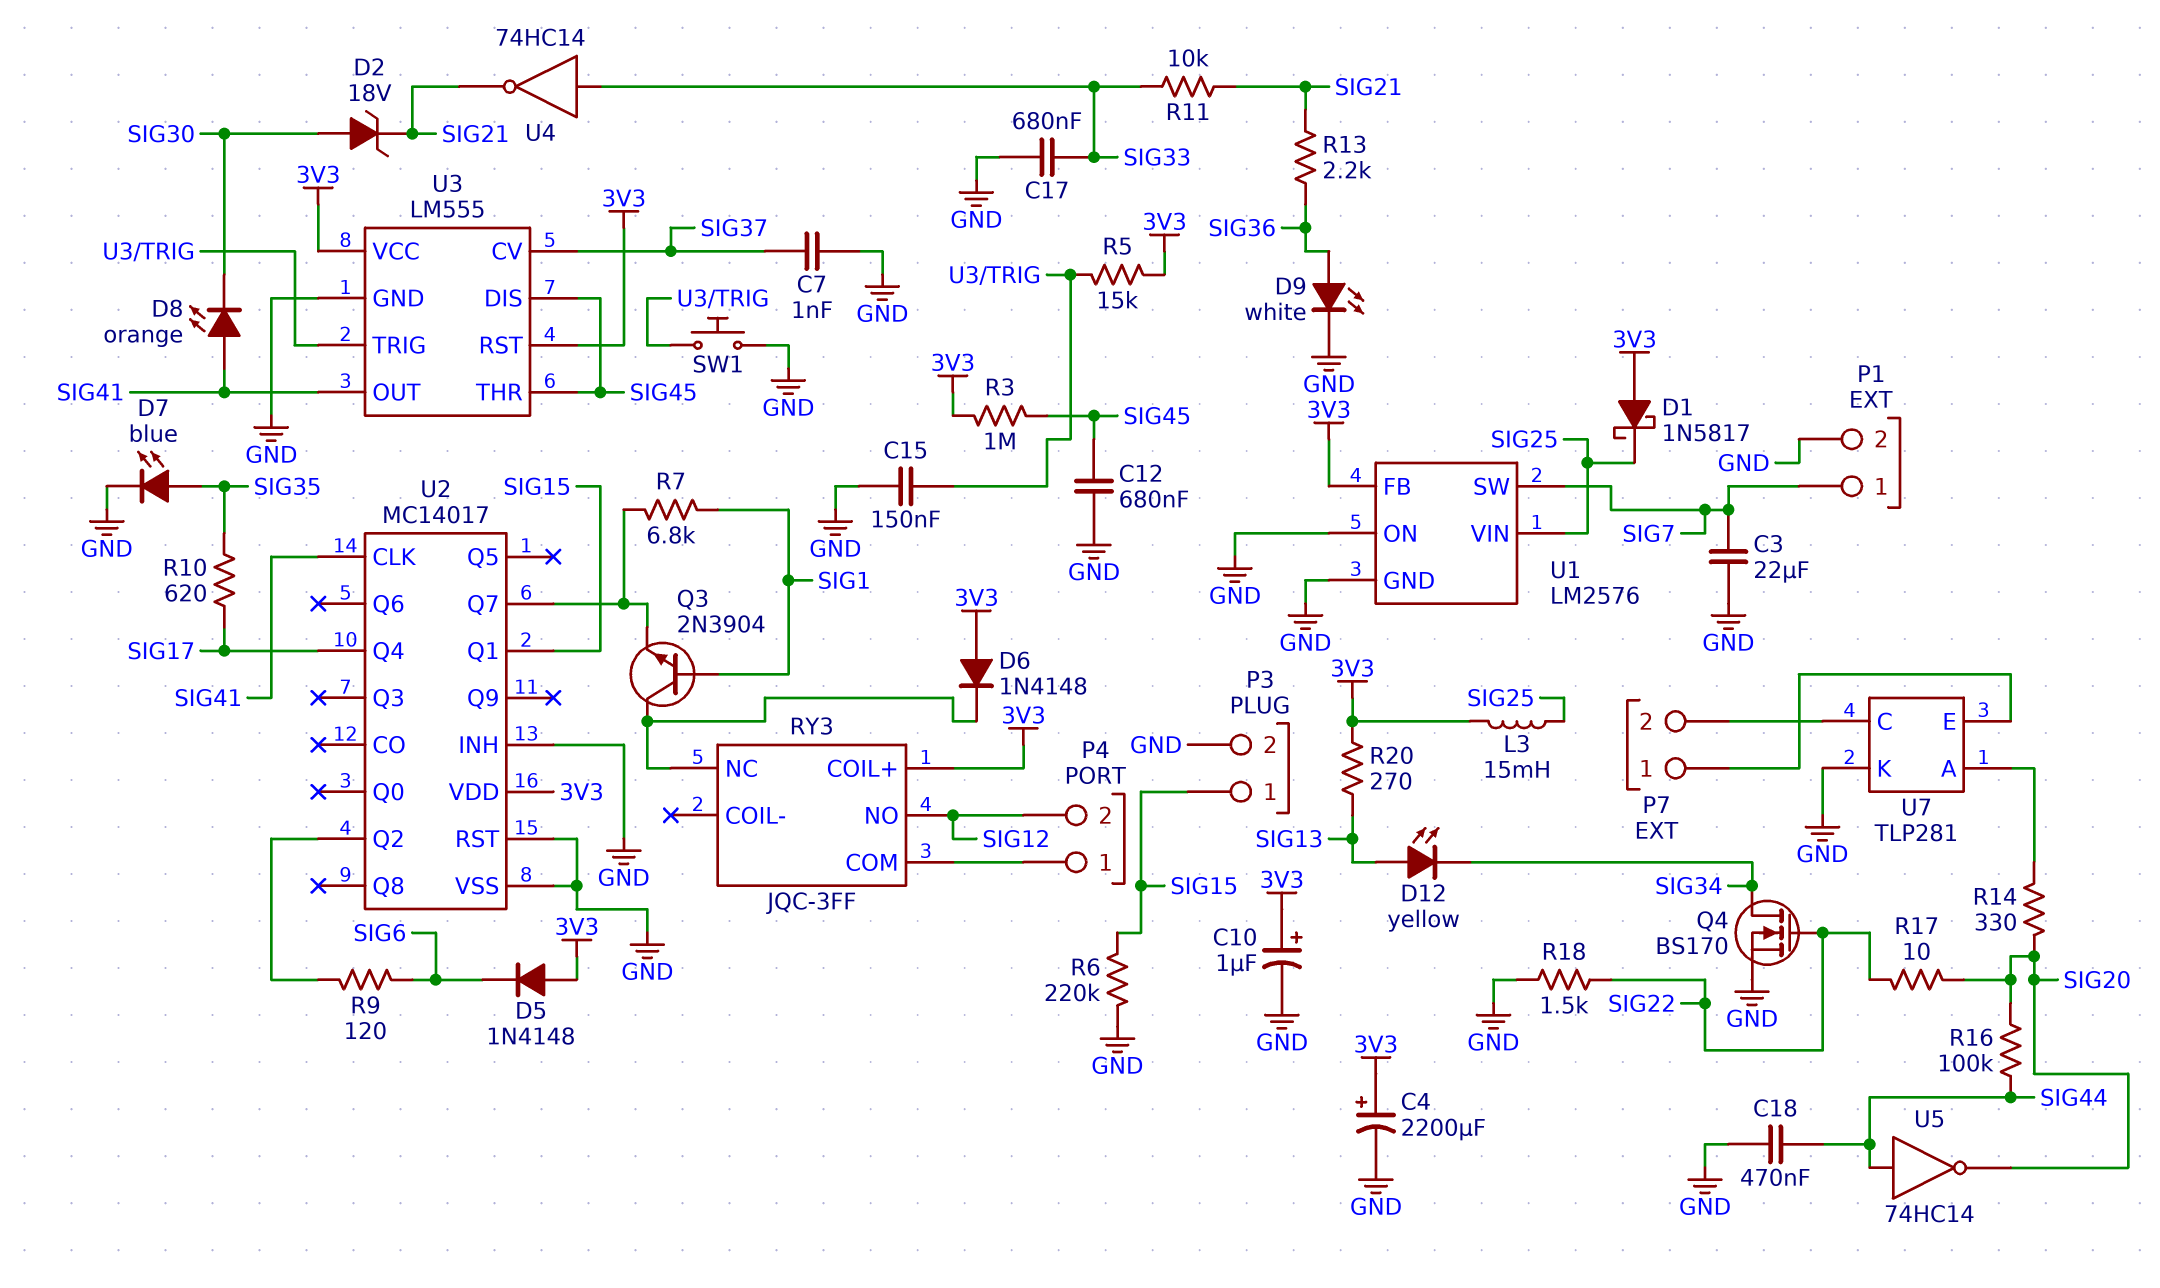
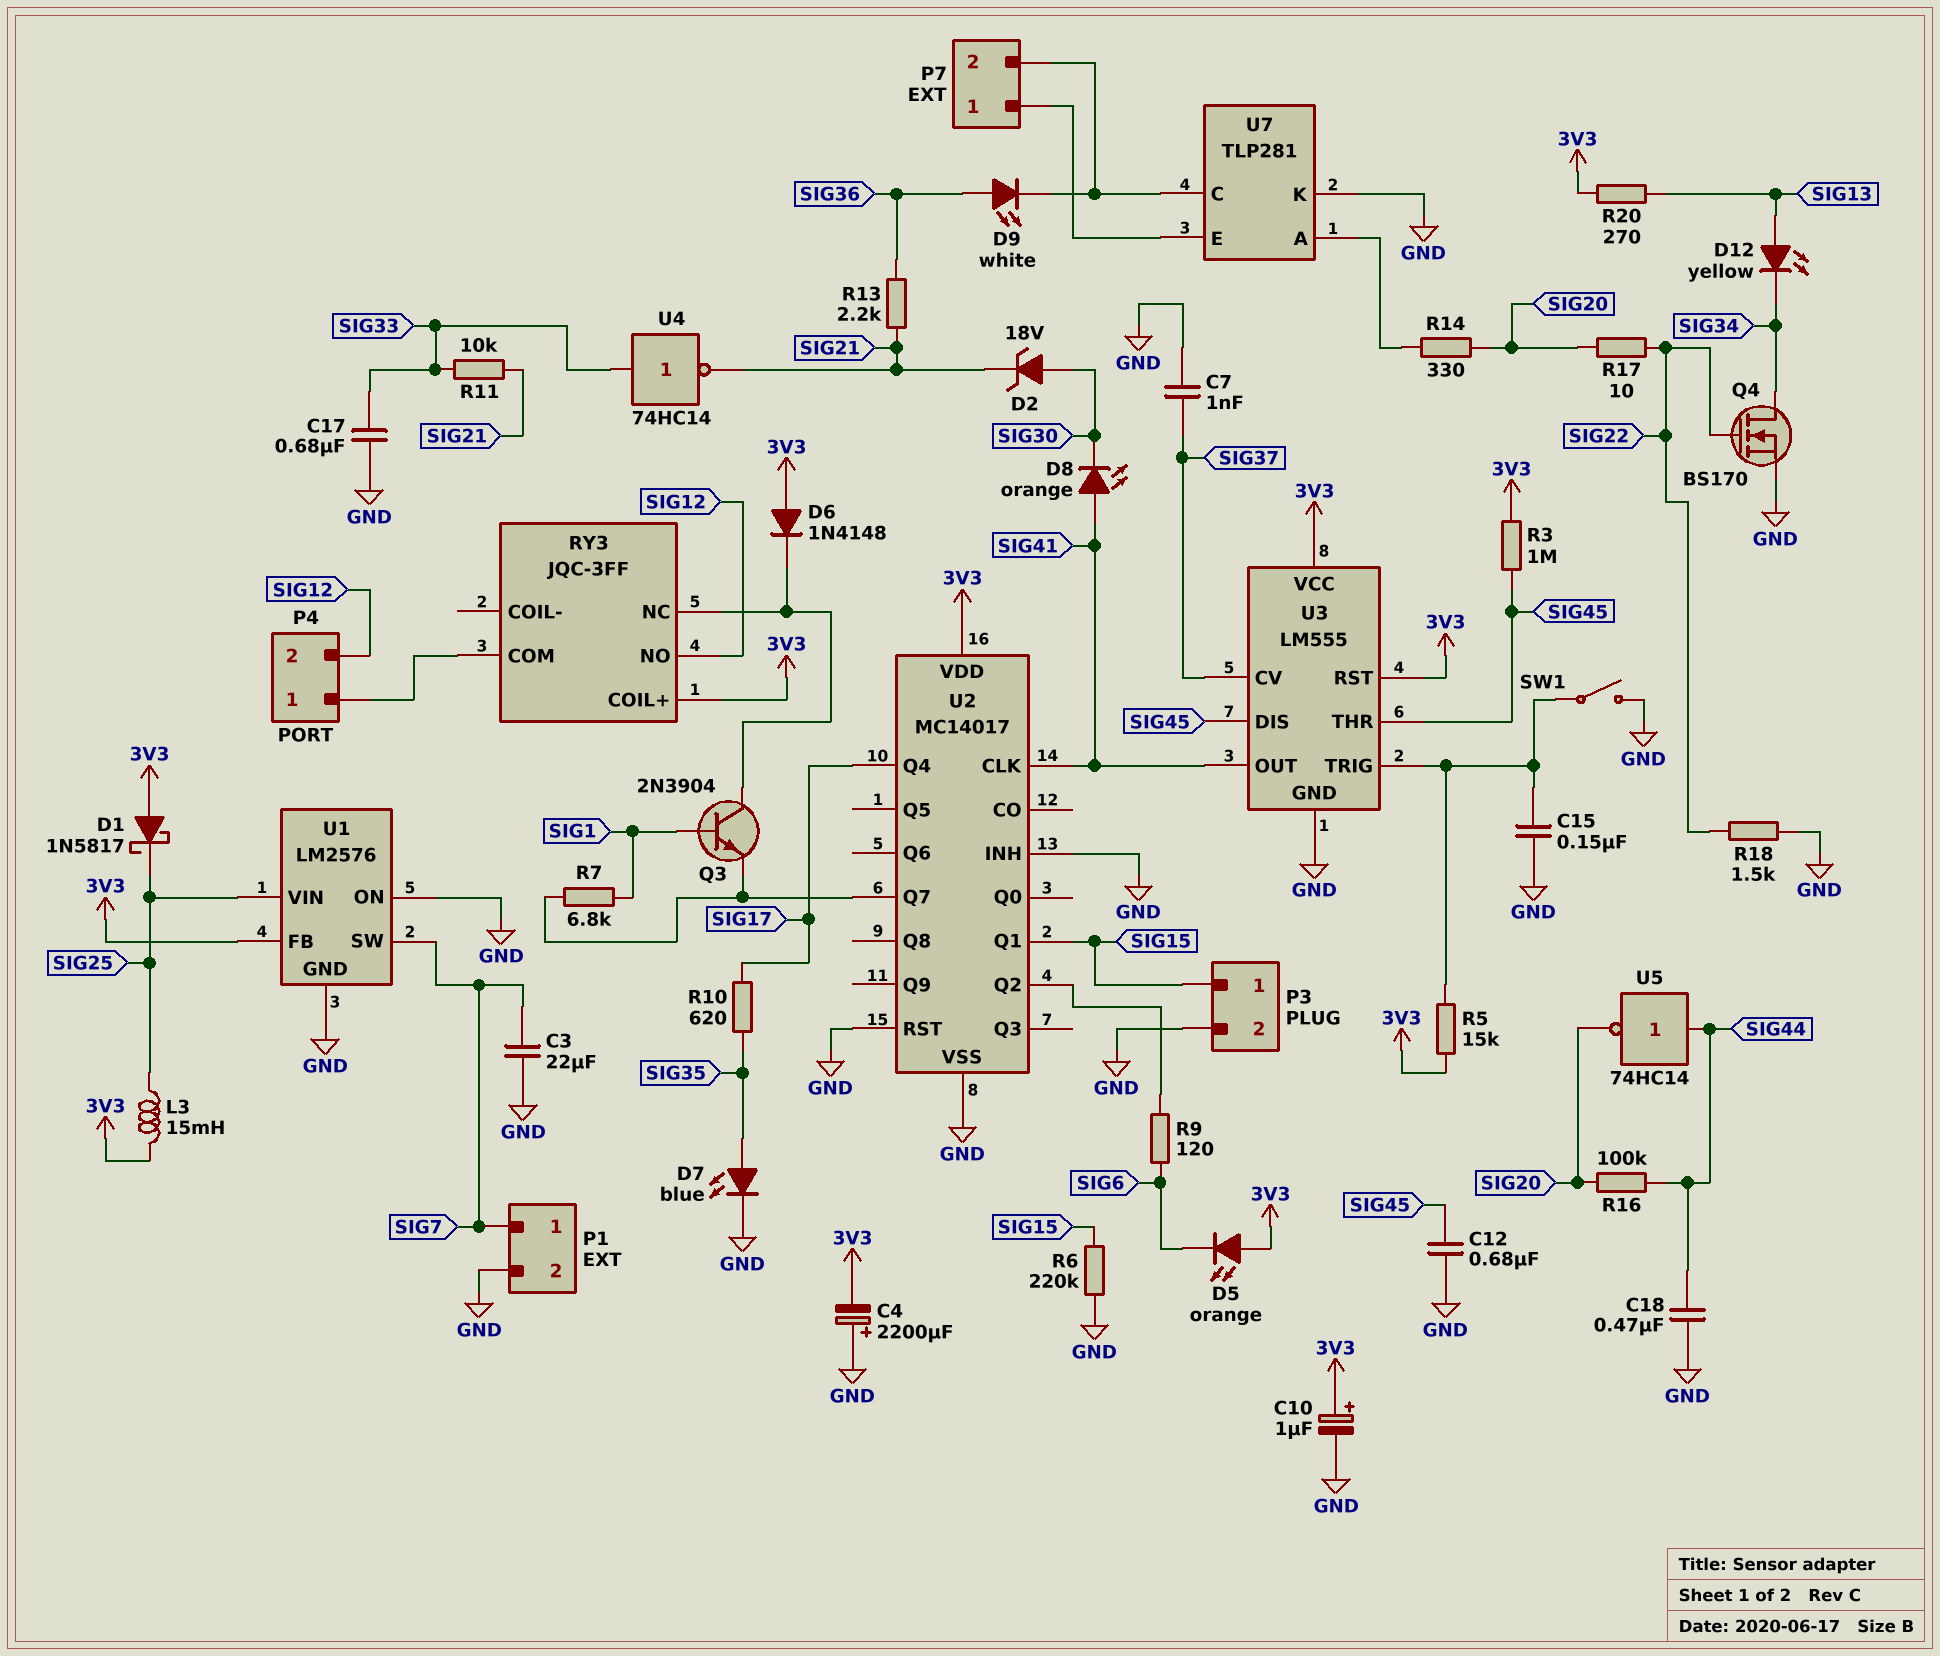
C4: 2200uF (plus 3V3, minus GND) -> 2200uF (plus GND, minus 3V3)
D5: diode 1N4148 (A 3V3, K SIG6) -> LED orange (A 3V3, K SIG6)
D9: LED white (A SIG36, K GND) -> LED white (A SIG36, K P7/2)
SW1: button (GND, U3/TRIG) -> switch (GND, U3/TRIG)

